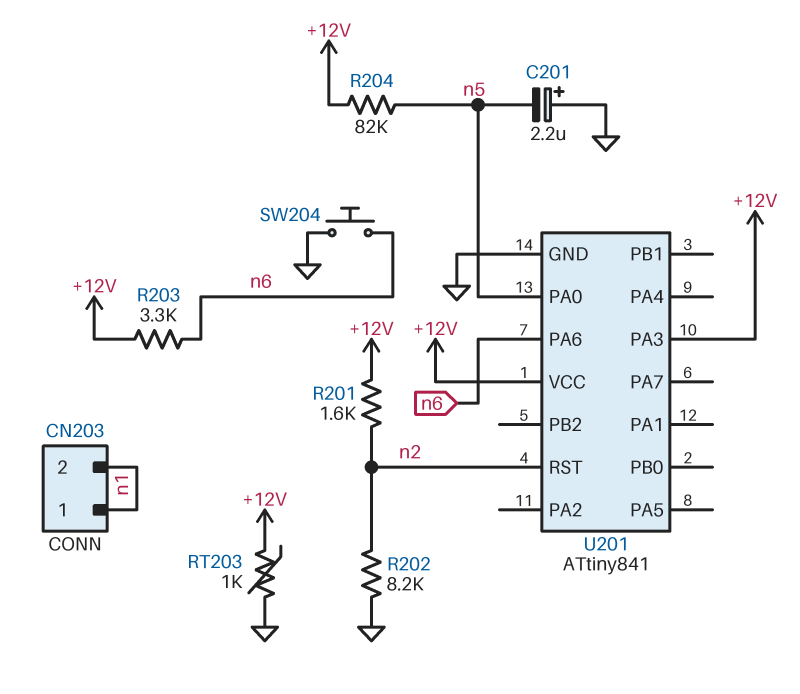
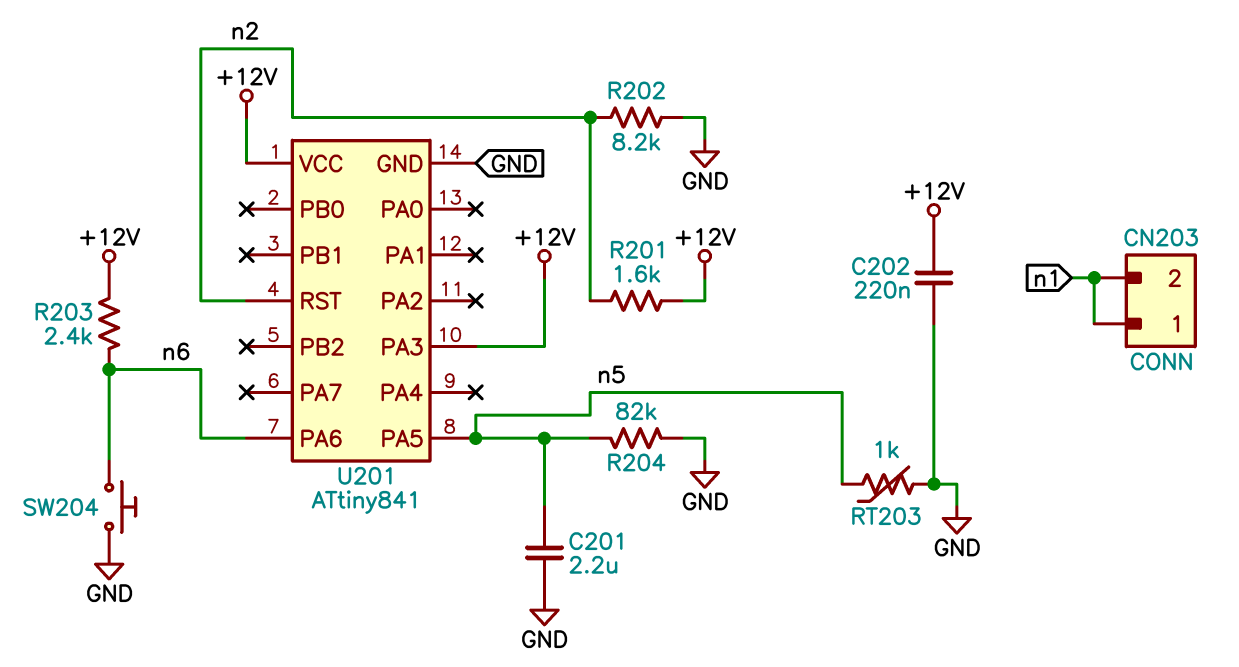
C201: 2.2uF (plus GND, minus n5) -> 2.2uF (GND, n5)
C202: none -> 220nF (+12V, GND)
R203: 3.3k (+12V, n6) -> 2.4k (+12V, n6)
R204: 82k (+12V, n5) -> 82k (GND, n5)
RT203: 1k (+12V, GND) -> 1k (GND, n5)
U201 pin PA0: n5 -> none
U201 pin PA5: none -> n5

